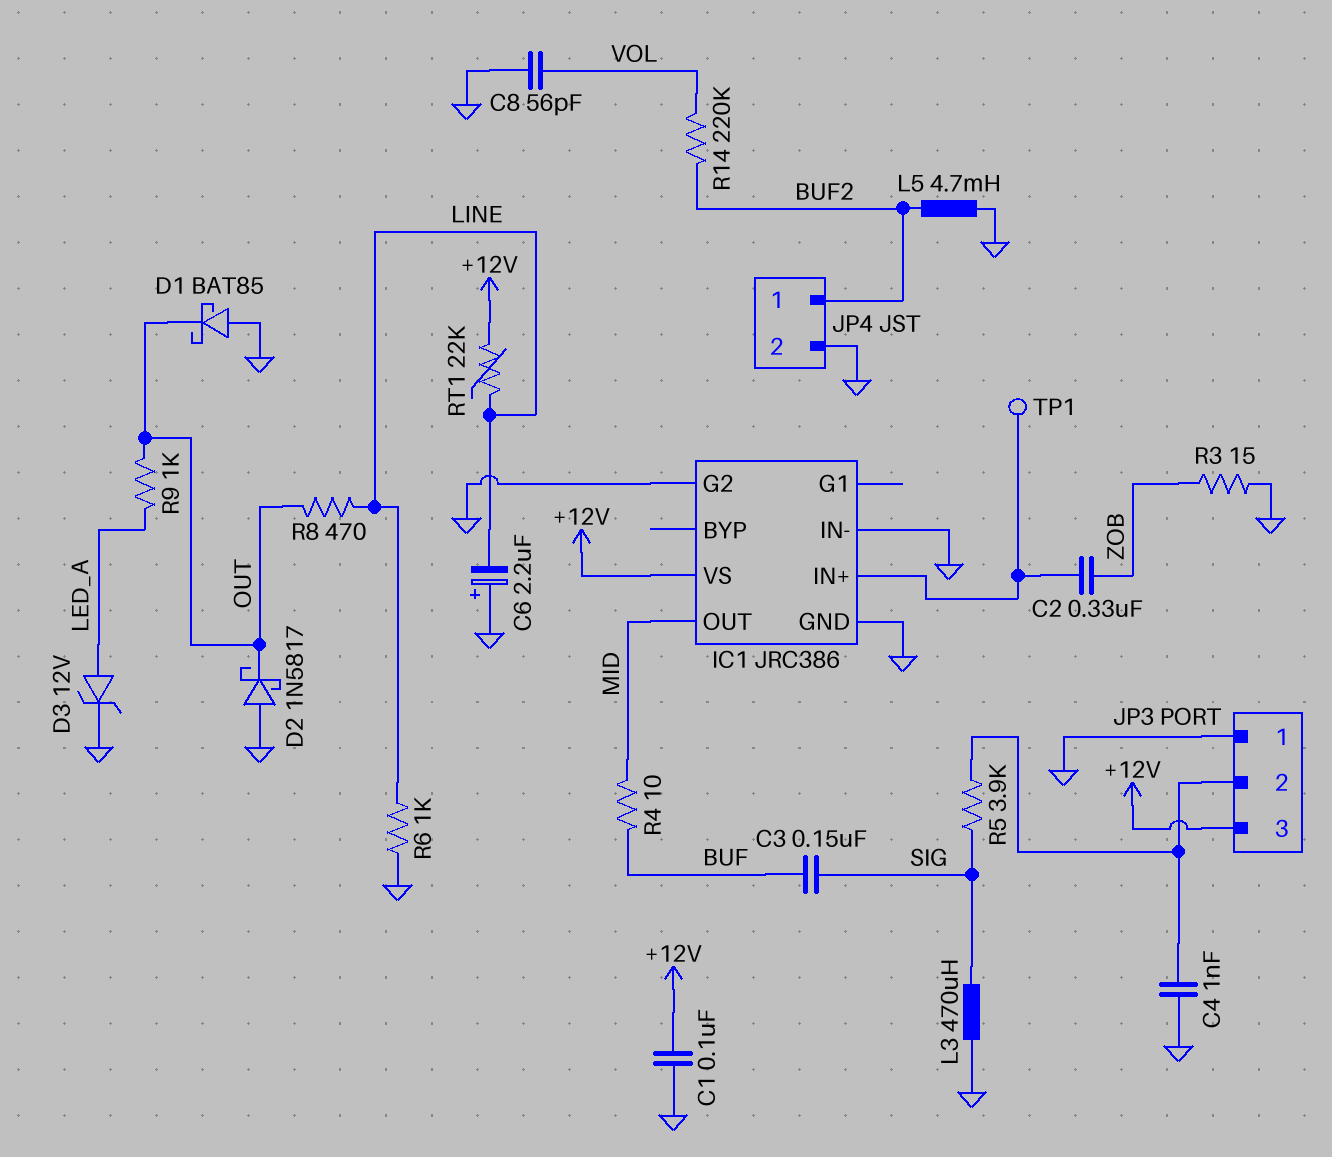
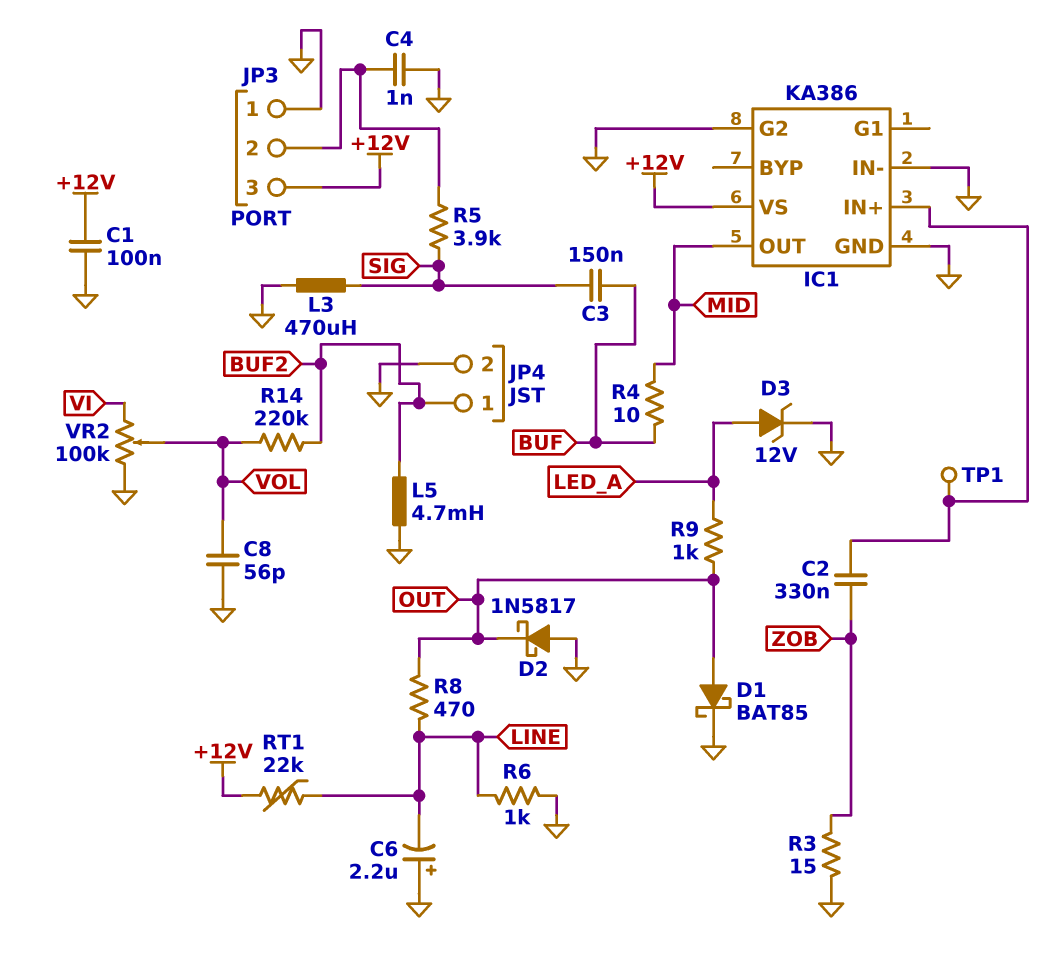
D1: schottky BAT85 (A GND, K OUT) -> schottky BAT85 (A OUT, K GND)
IC1: JRC386 -> KA386
VR2: none -> 100k (GND, VI, wiper VOL)

